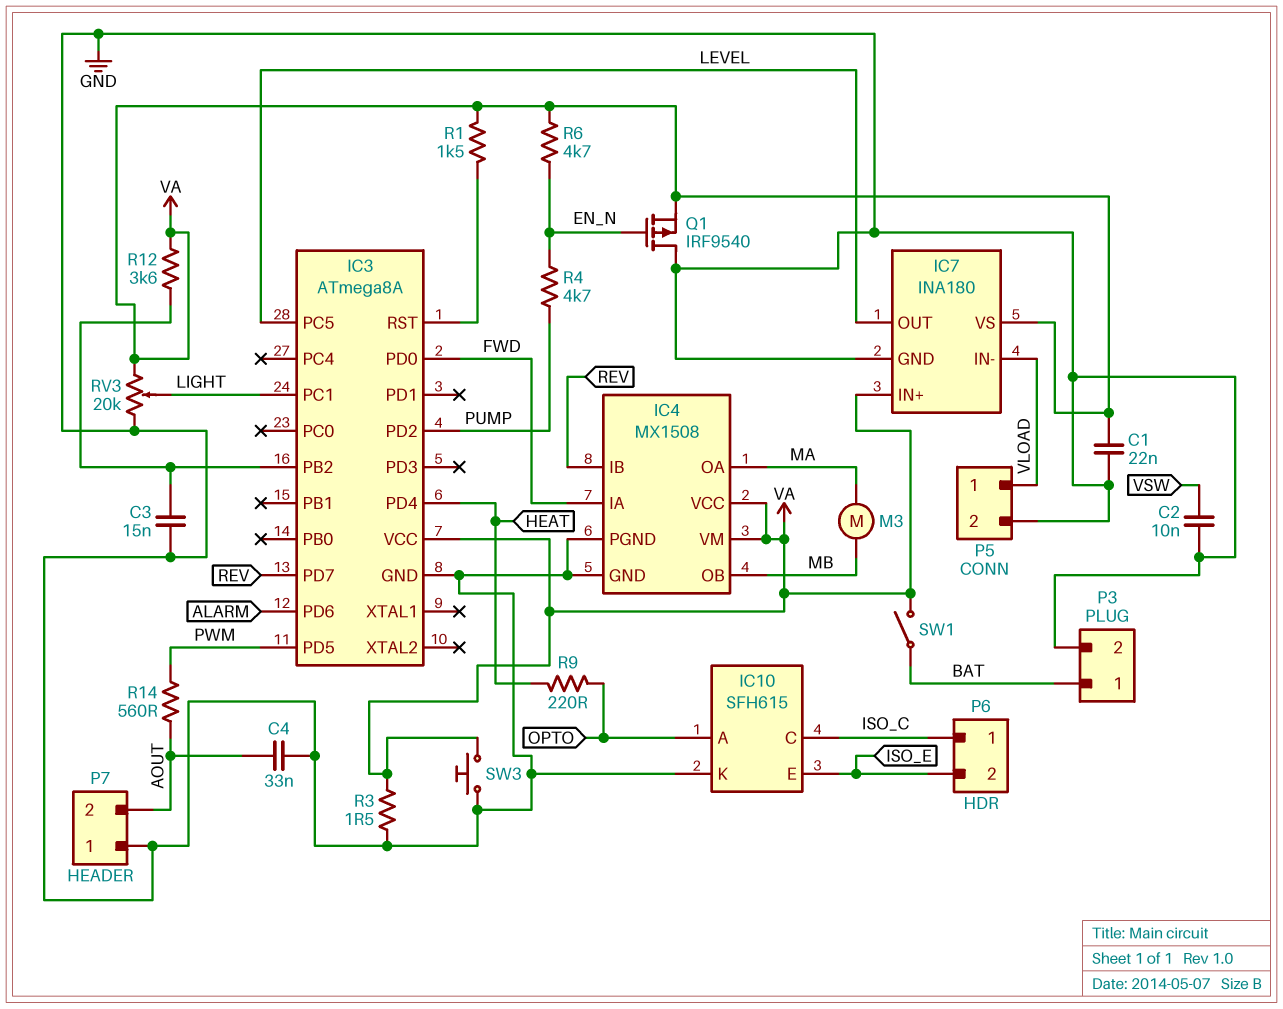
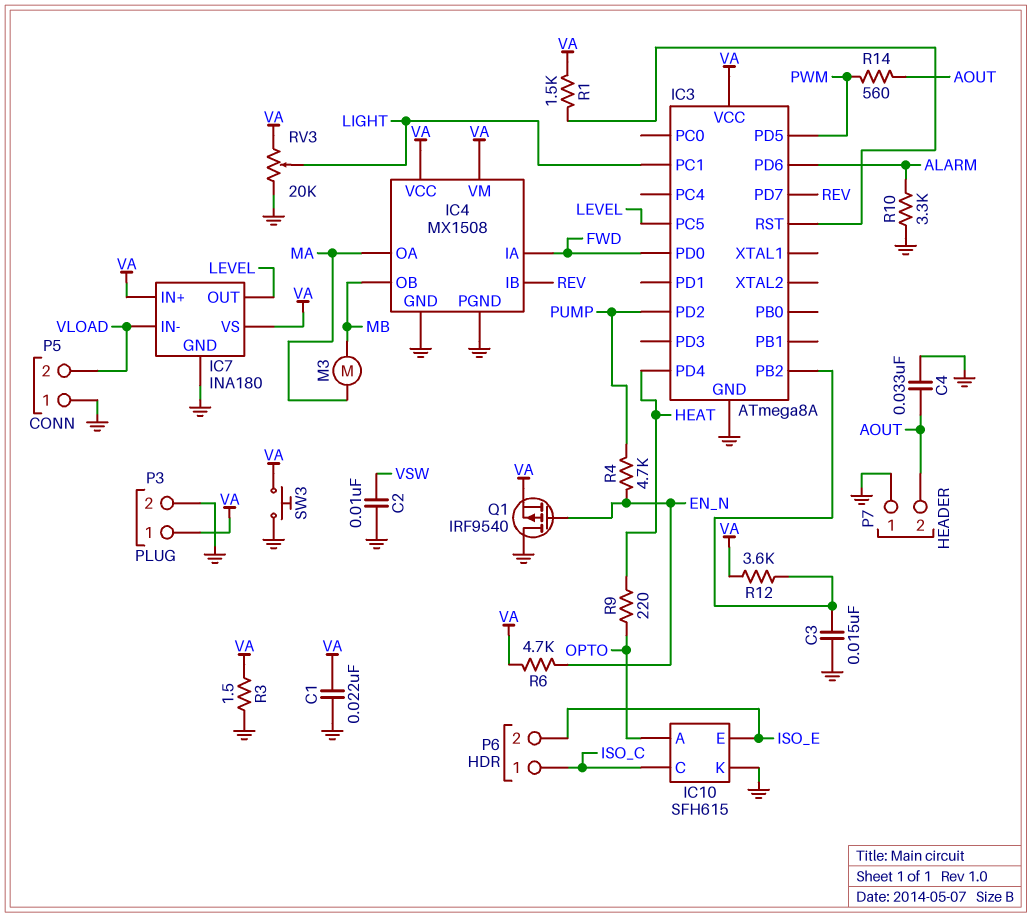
P3 pin 1: BAT -> VA
P5 pin 1: VLOAD -> GND
P5 pin 2: GND -> VLOAD
R10: none -> 3.3k (ALARM, GND)
SW1: switch (BAT, VA) -> none

